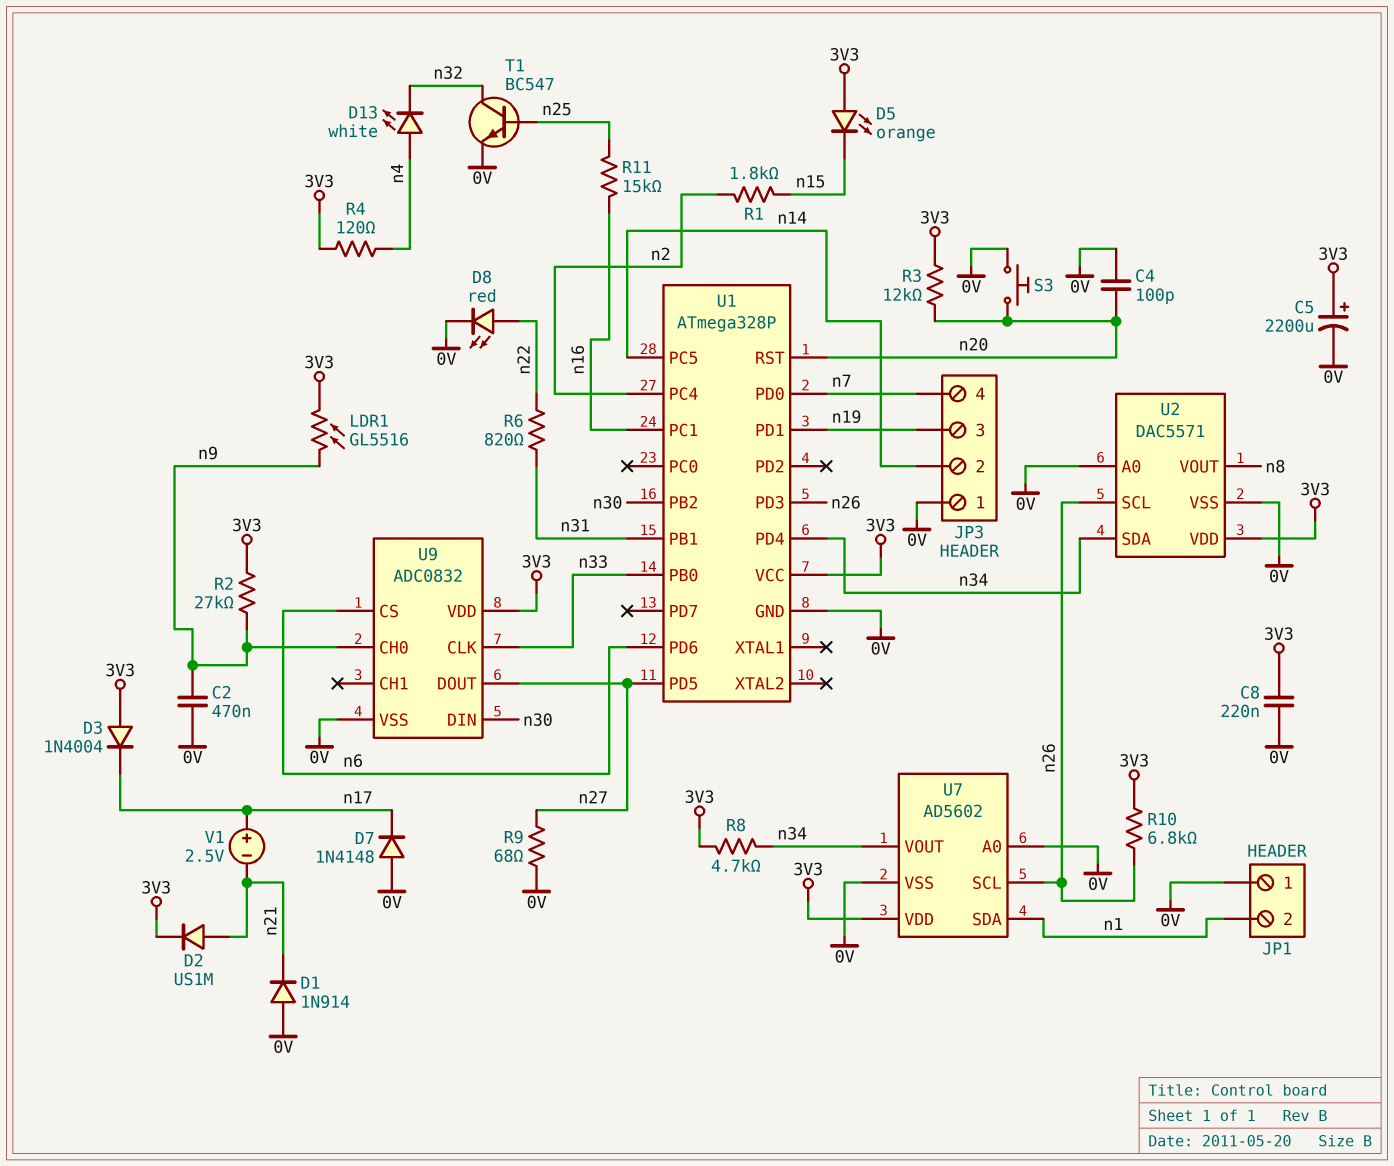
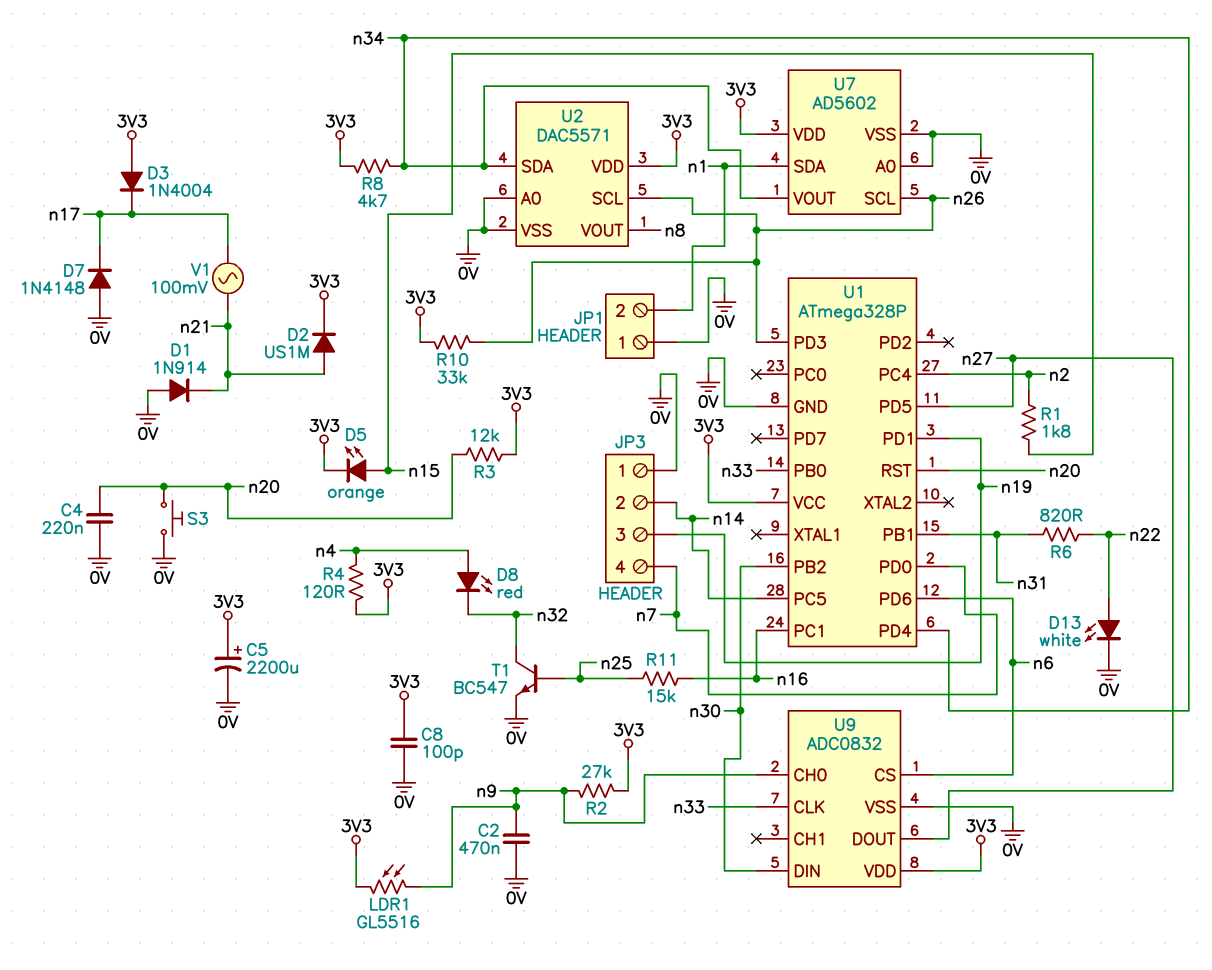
C4: 100pF (0V, n20) -> 220nF (0V, n20)
C8: 220nF (0V, 3V3) -> 100pF (0V, 3V3)
D5: LED orange (A 3V3, K n15) -> LED orange (A n15, K 3V3)
D8: LED red (A n22, K 0V) -> LED red (A n4, K n32)
D13: LED white (A n4, K n32) -> LED white (A n22, K 0V)
R9: 68 (0V, n27) -> none
R10: 6.8k (3V3, n26) -> 33k (3V3, n26)
V1: 2.5V (plus n17, minus n21) -> AC 100mV (n17, n21)

